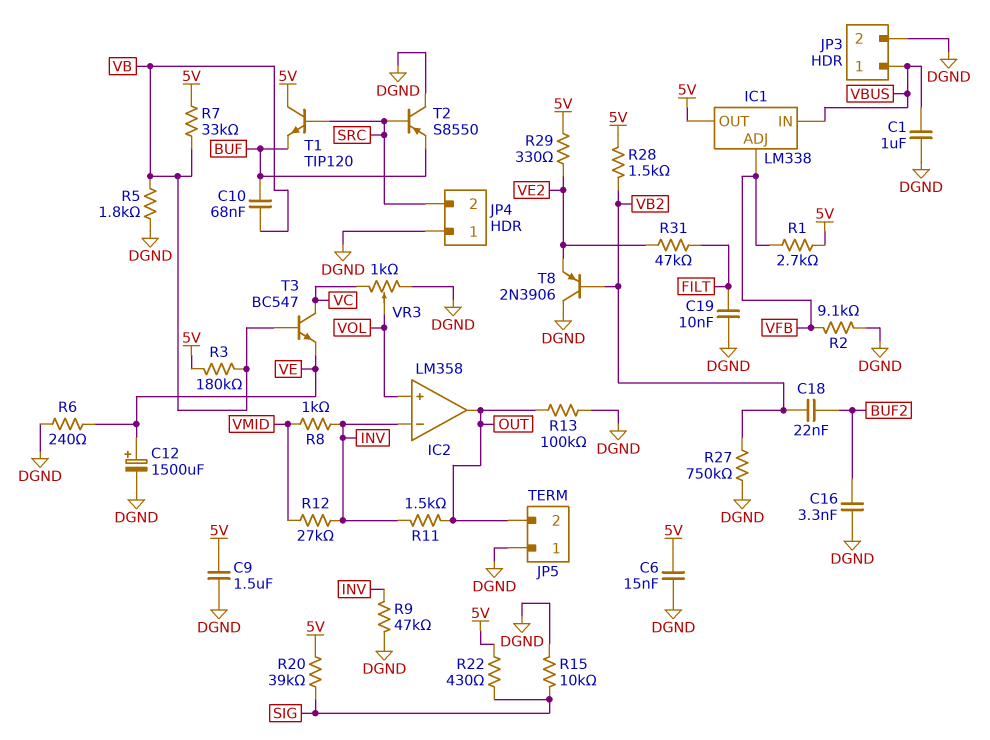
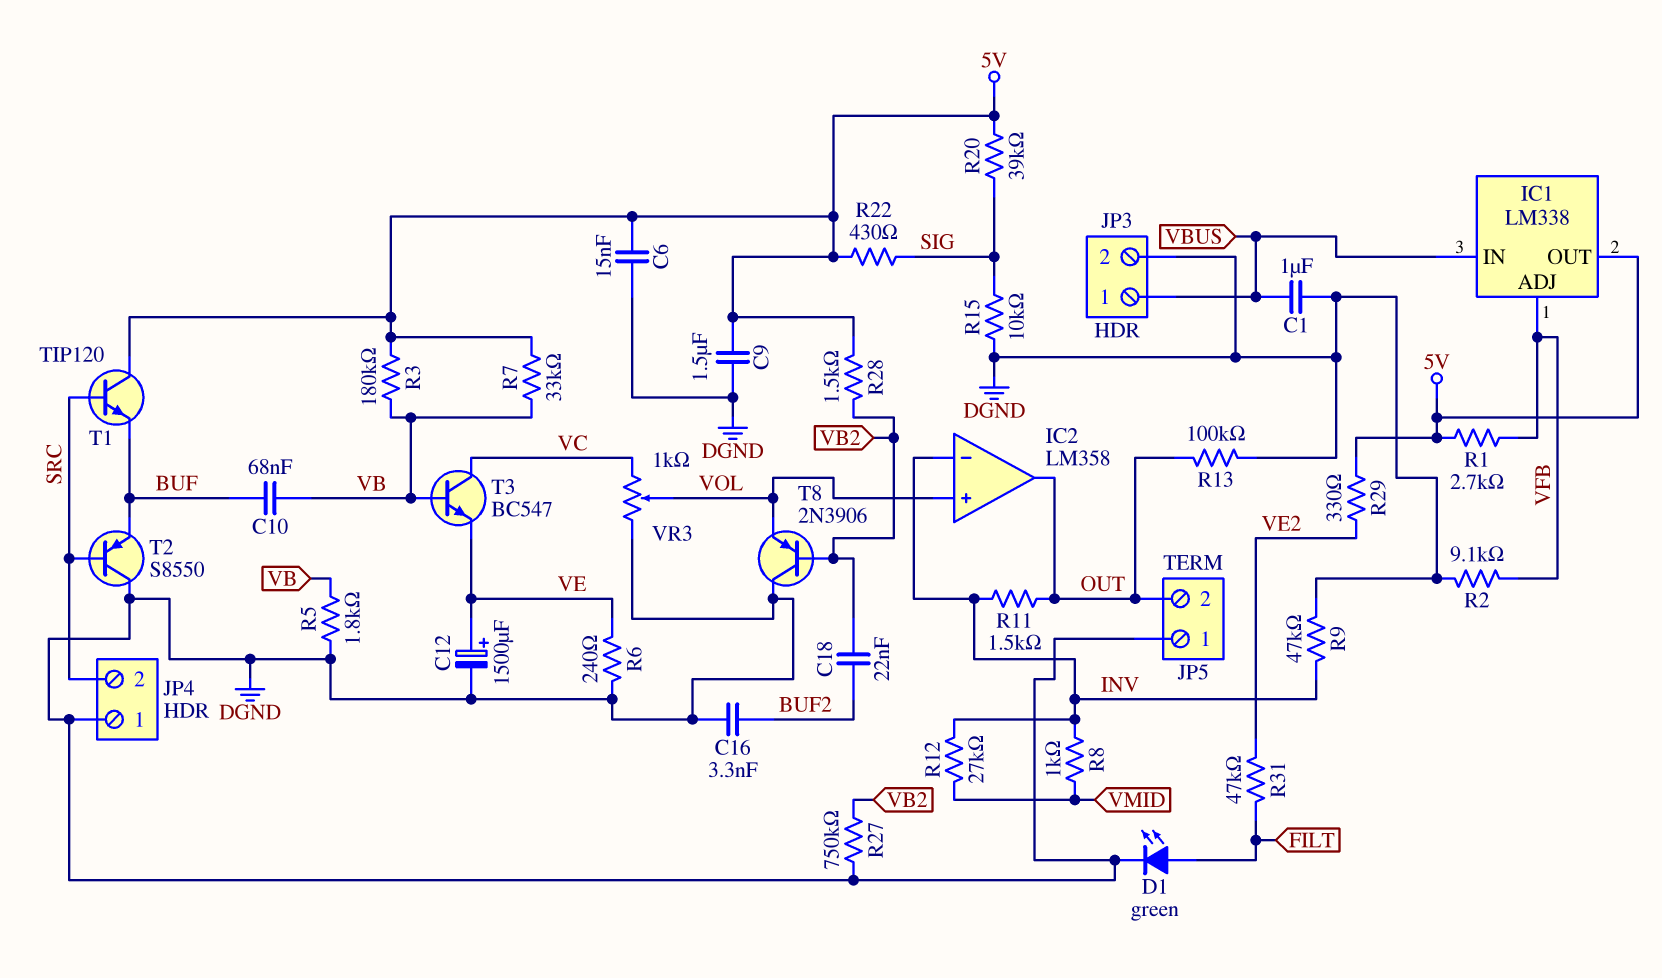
C19: 10nF (DGND, FILT) -> none
D1: none -> LED green (A FILT, K DGND)
T8: PNP 2N3906 (B VB2, C DGND, E VE2) -> PNP 2N3906 (B VB2, C DGND, E VOL)

